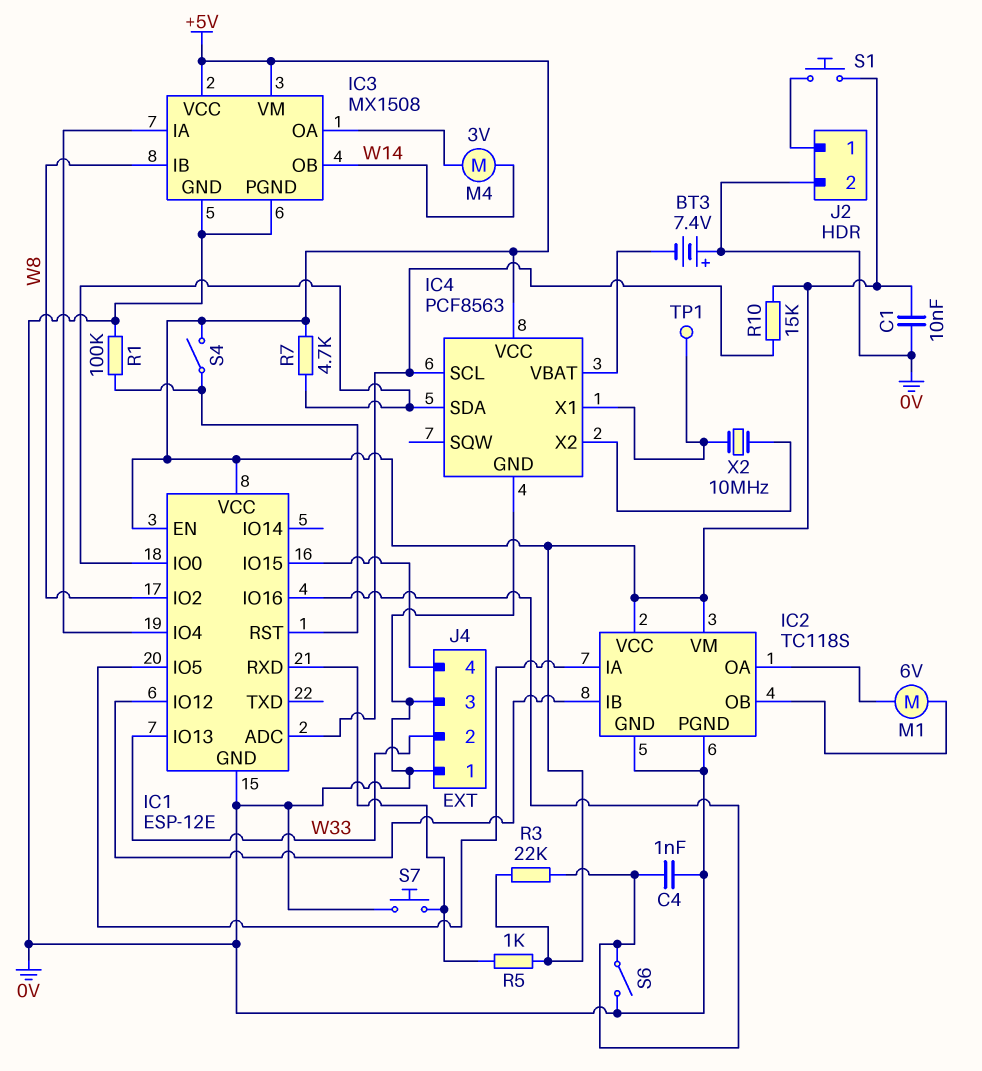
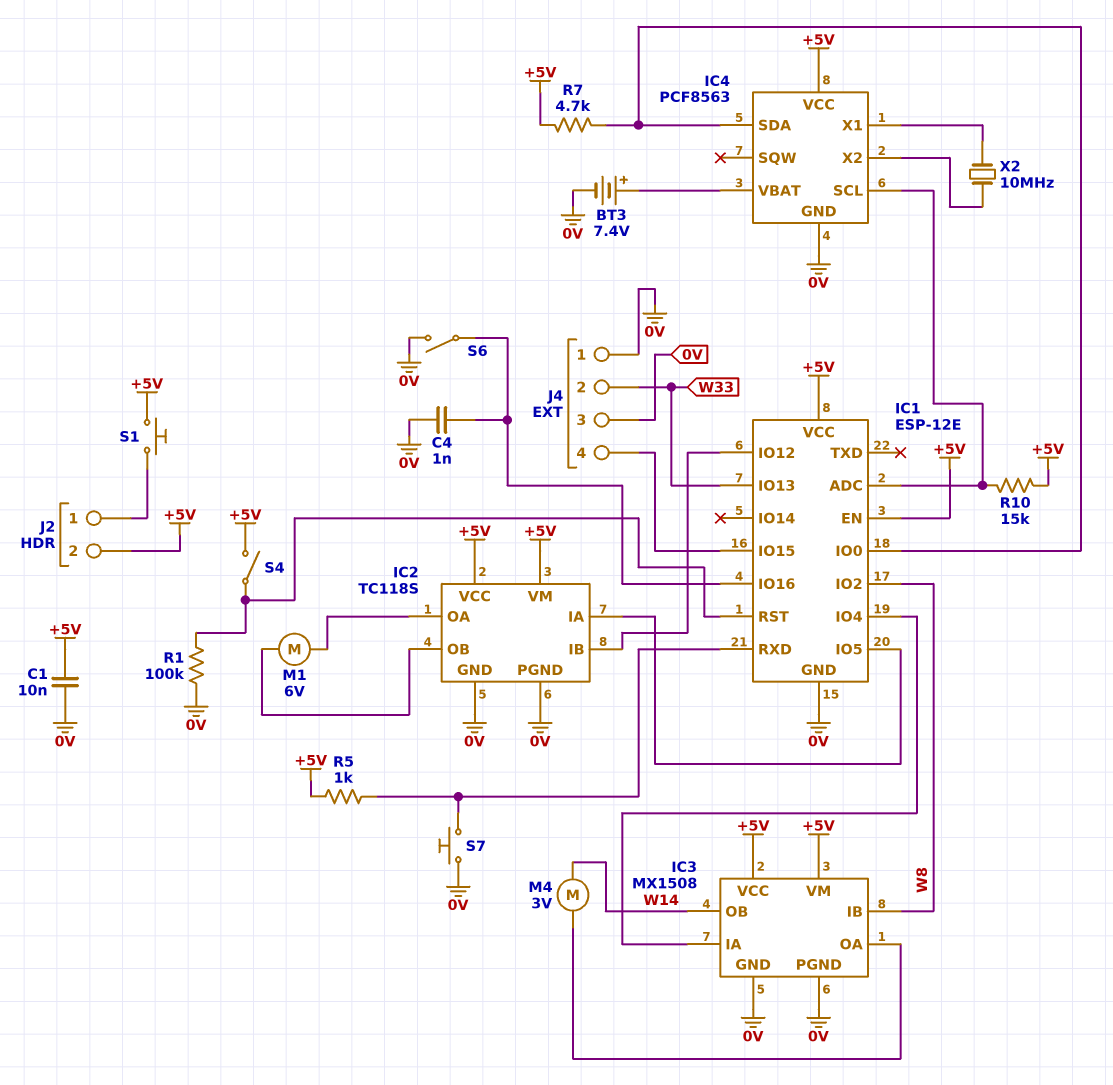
BT3: 7.4V (plus 0V, minus IC4/VBAT) -> 7.4V (plus IC4/VBAT, minus 0V)
J2 pin 2: 0V -> +5V
R3: 22k (+5V, IC1/IO16) -> none
TP1: test point (IC4/X1) -> none

